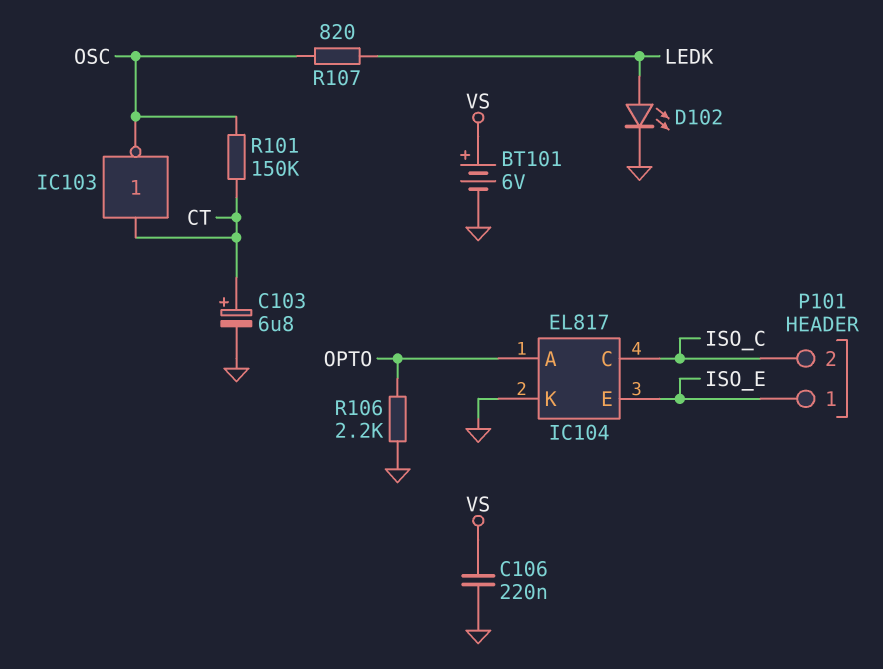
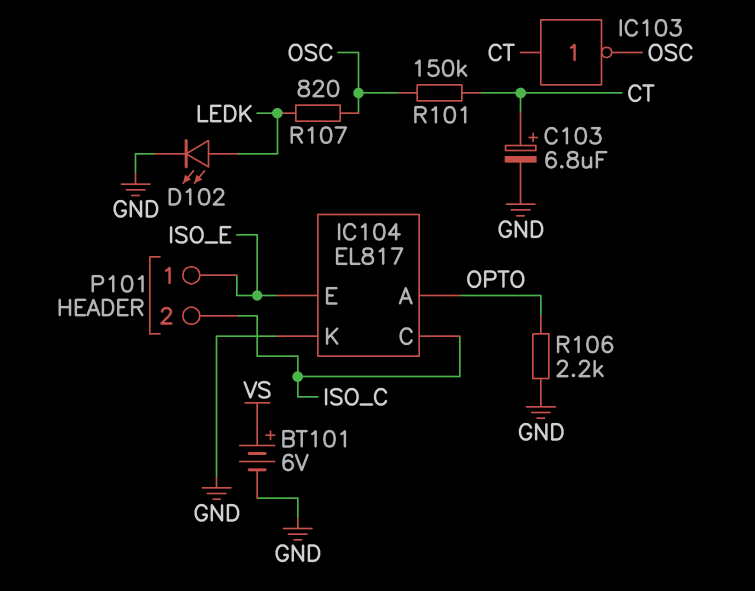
C106: 220nF (GND, VS) -> none

